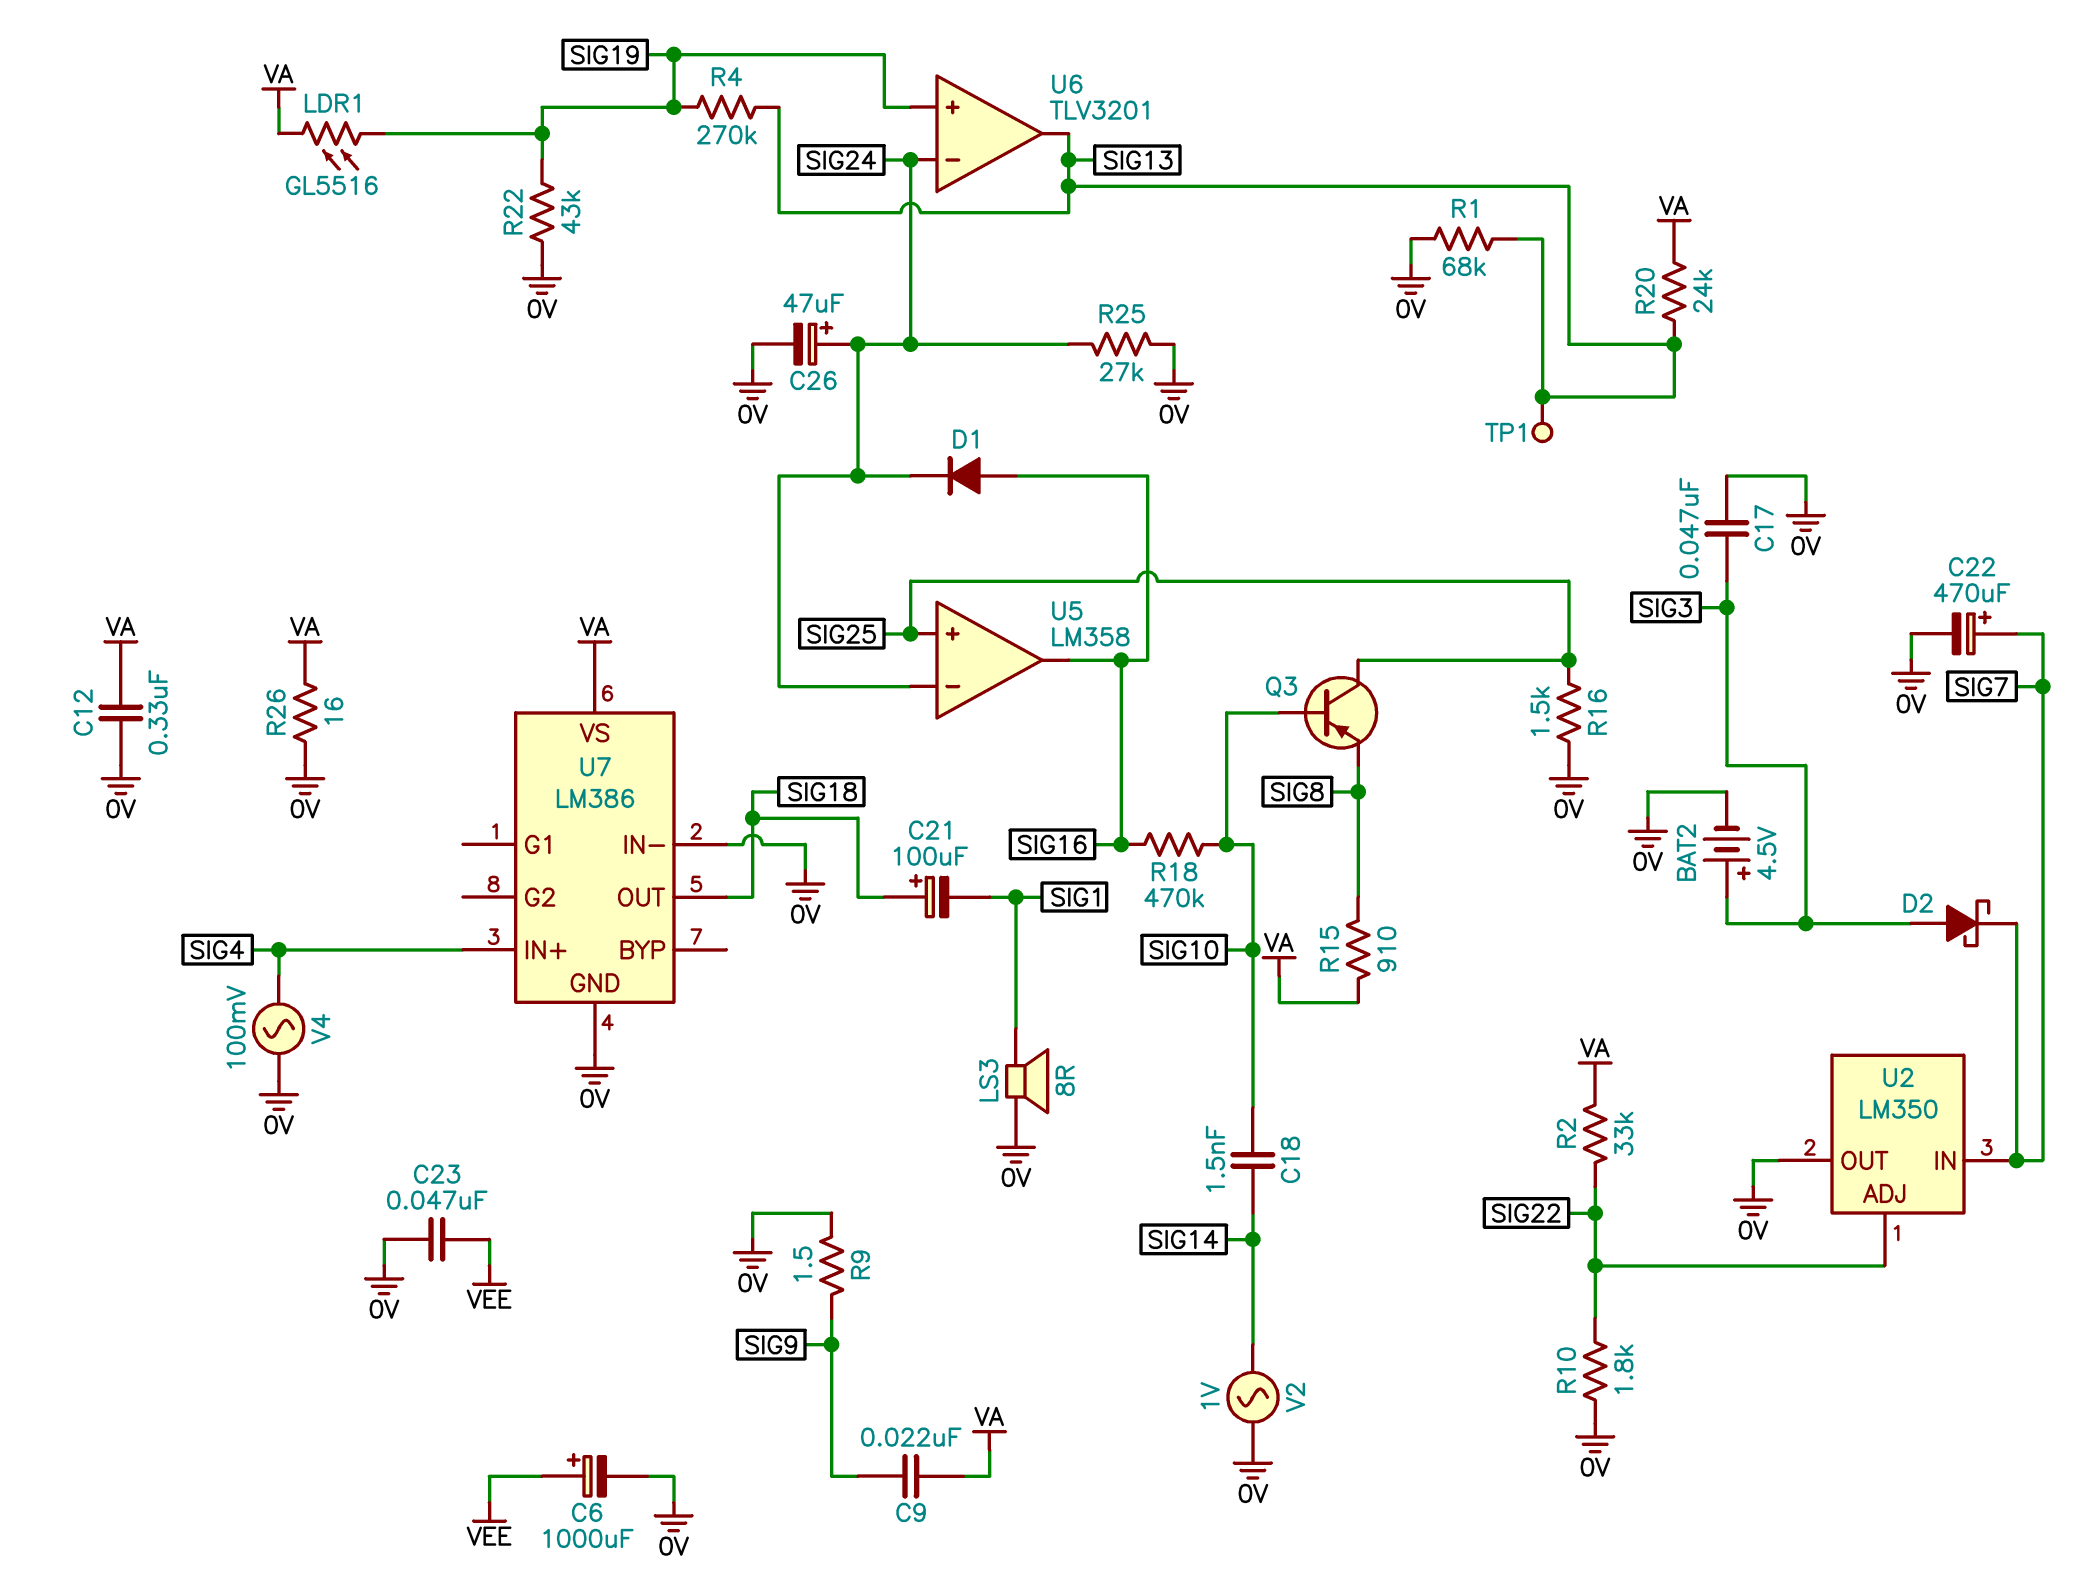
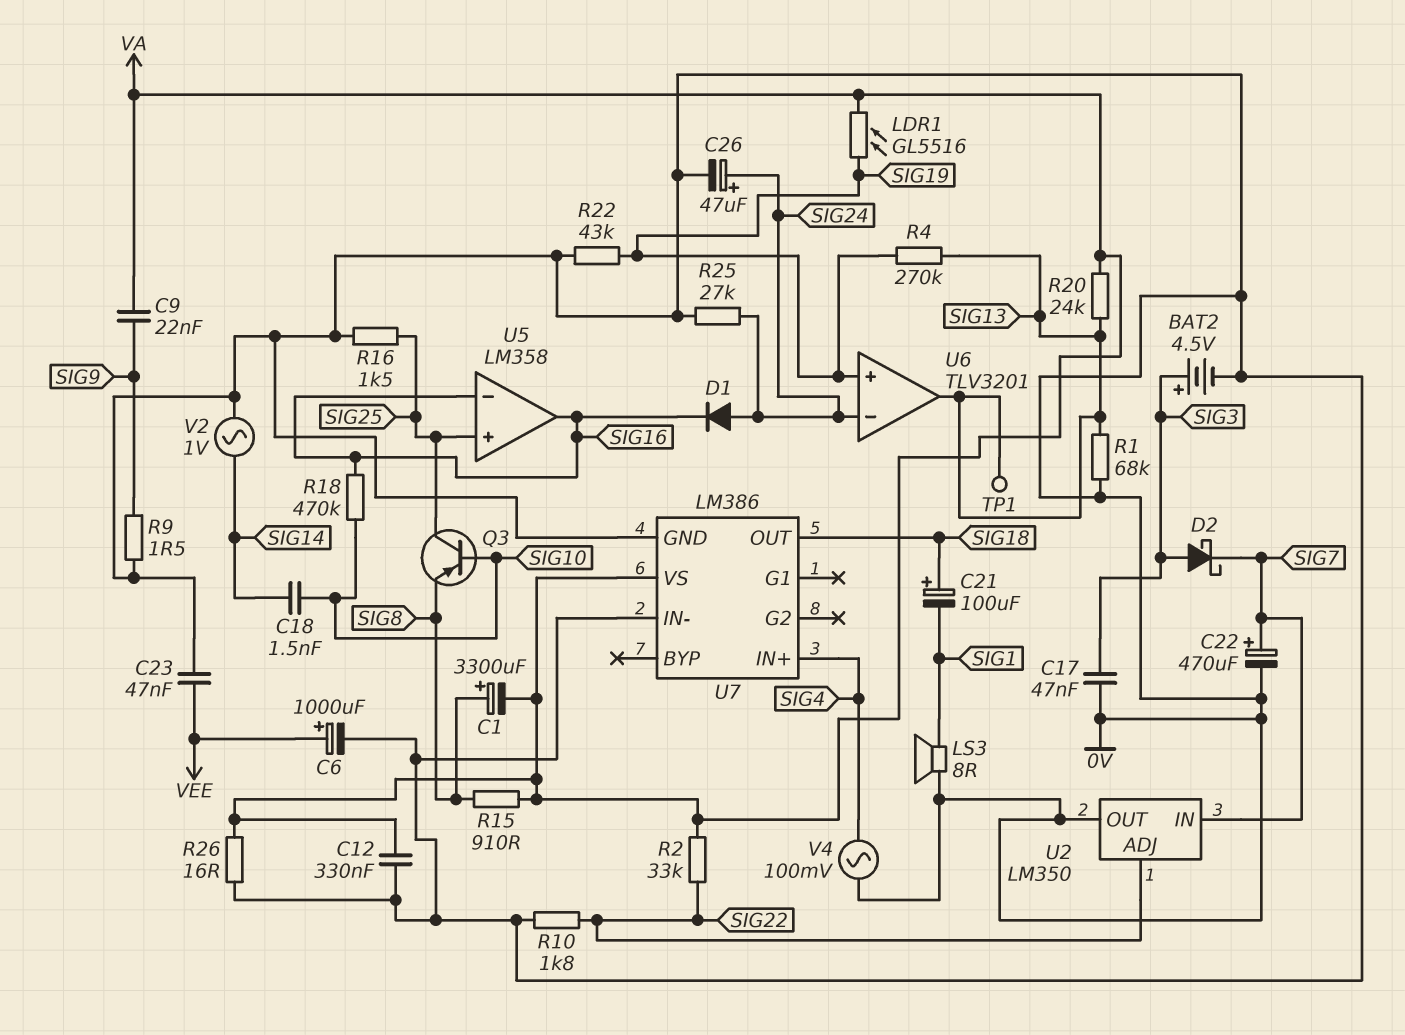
C1: none -> 3300uF (plus SIG8, minus VA)
D1: diode (A SIG16, K SIG24) -> diode (A SIG24, K SIG16)
U5 pin in-: SIG24 -> SIG16

